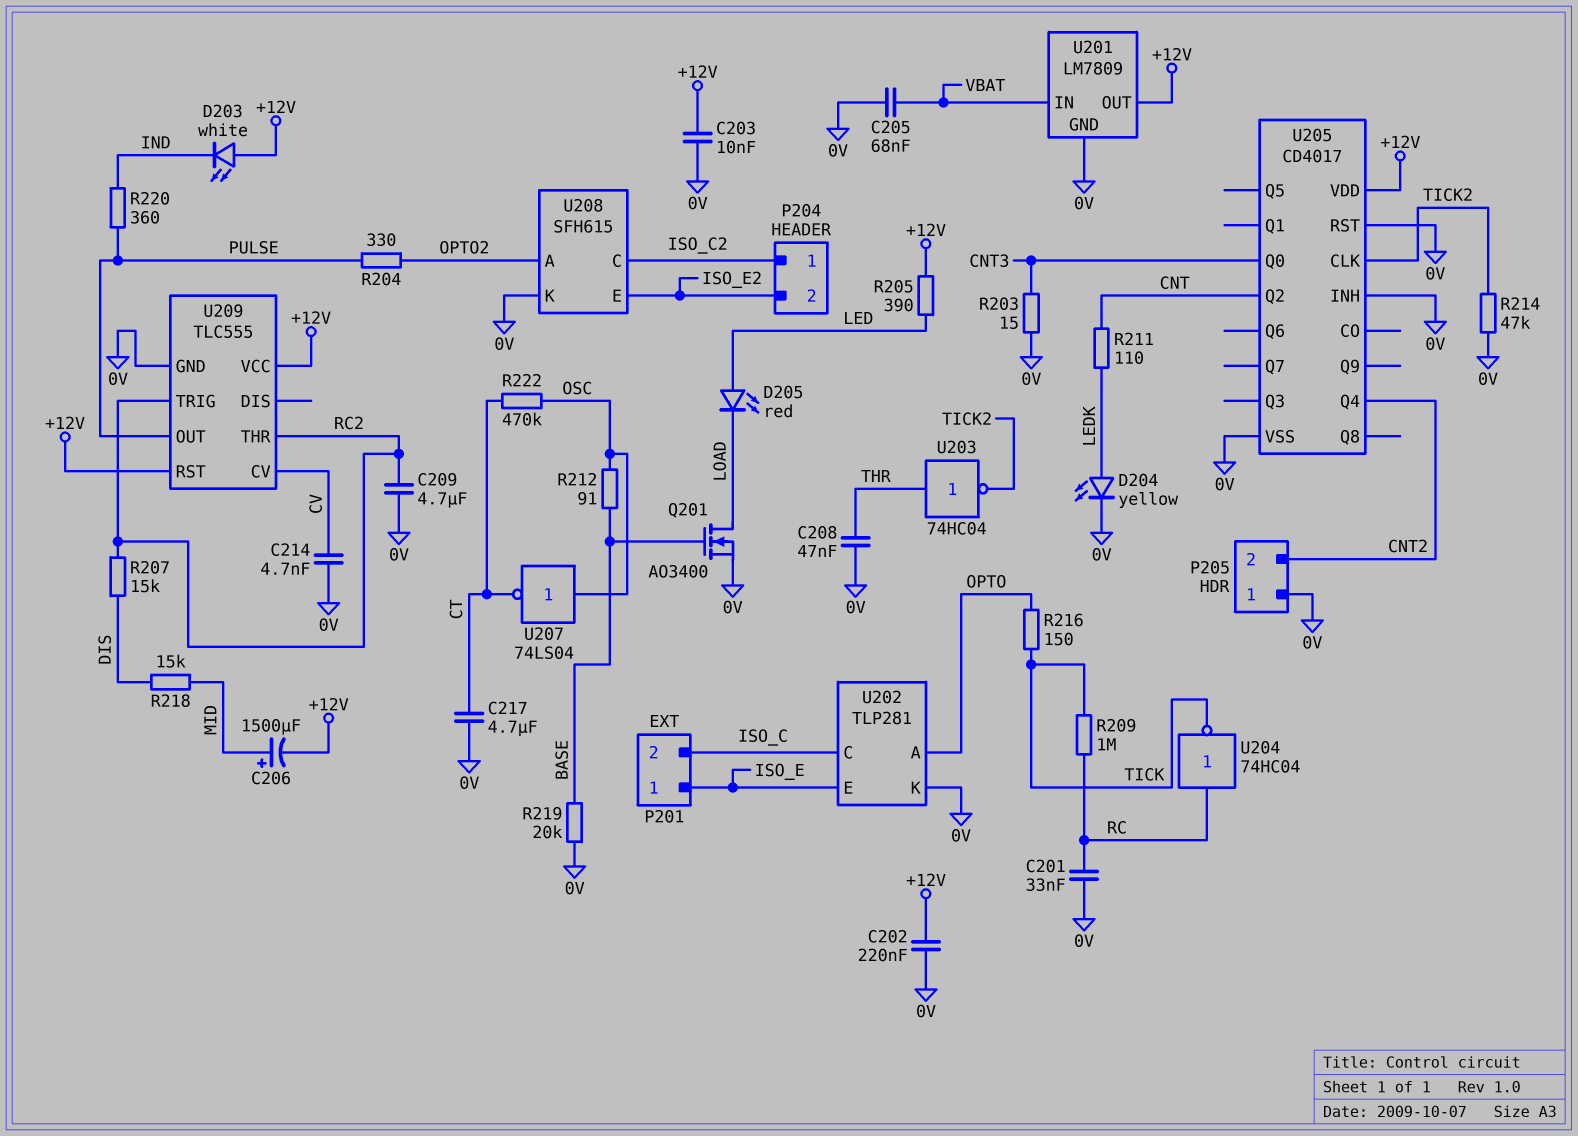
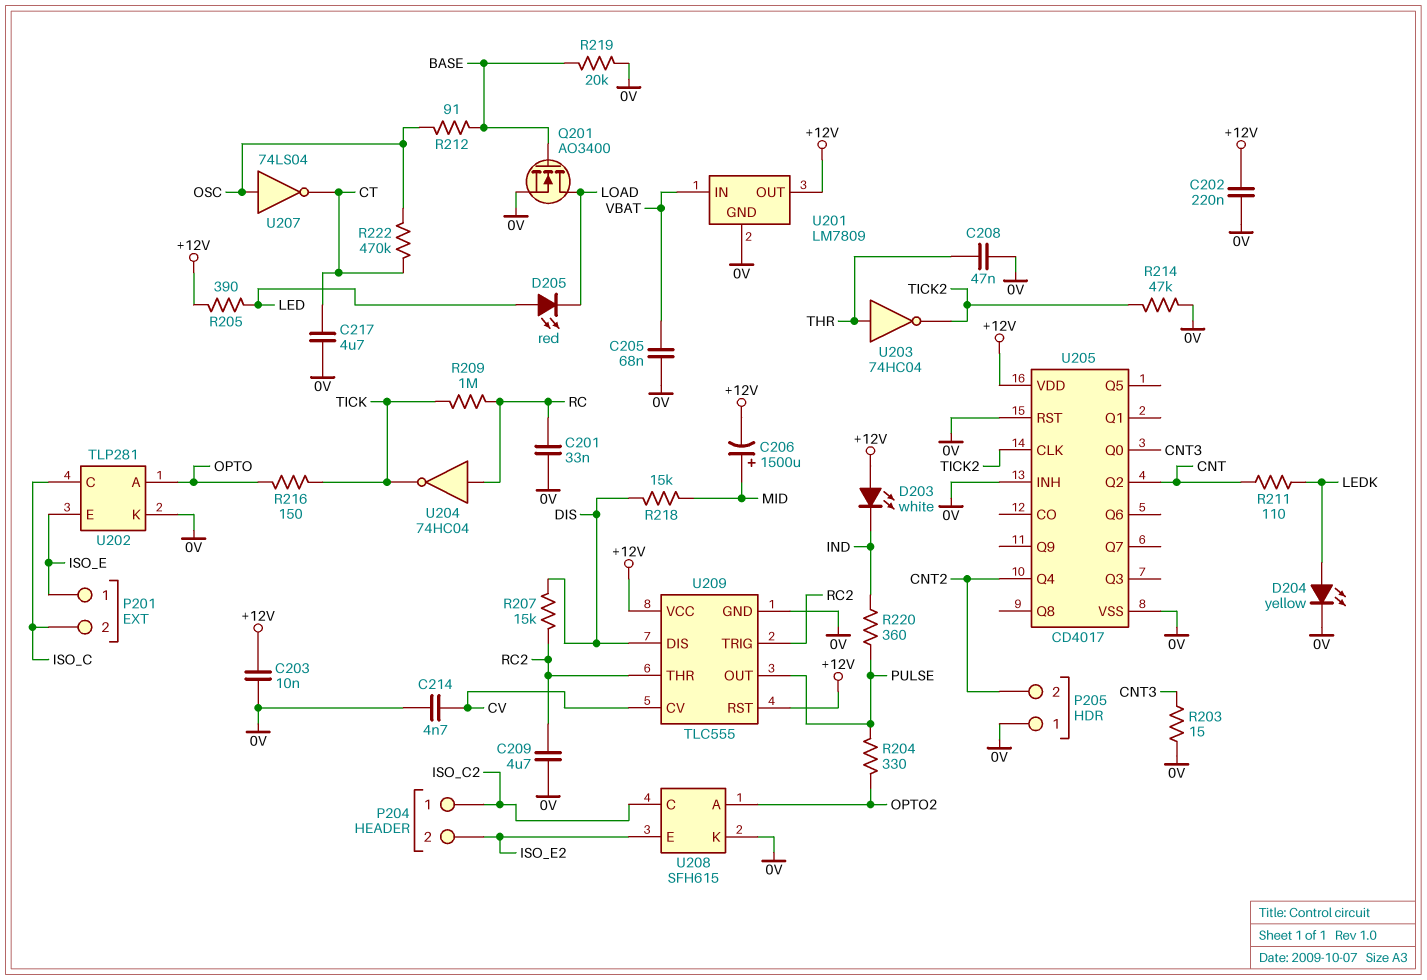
U209 pin DIS: none -> DIS

